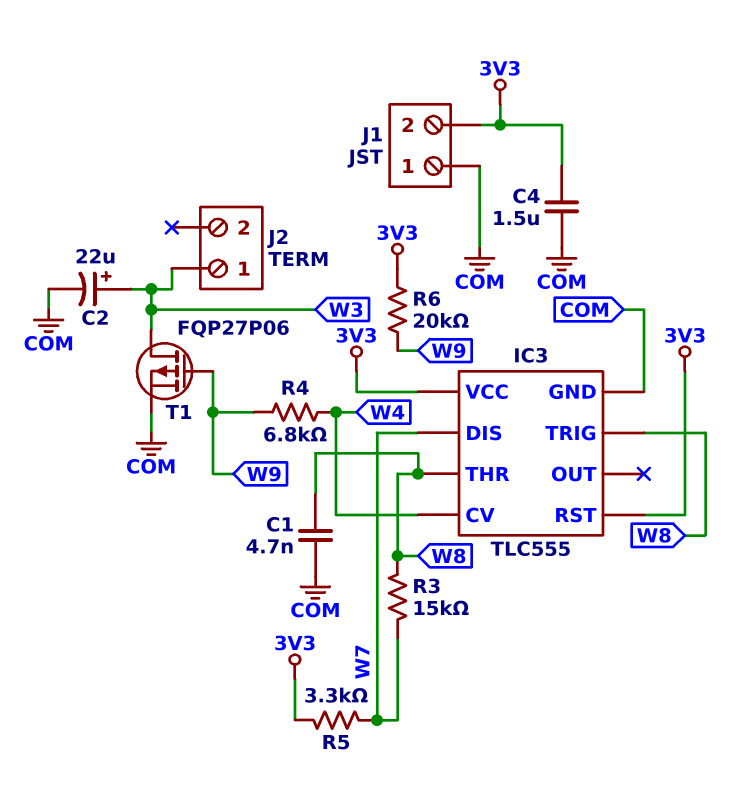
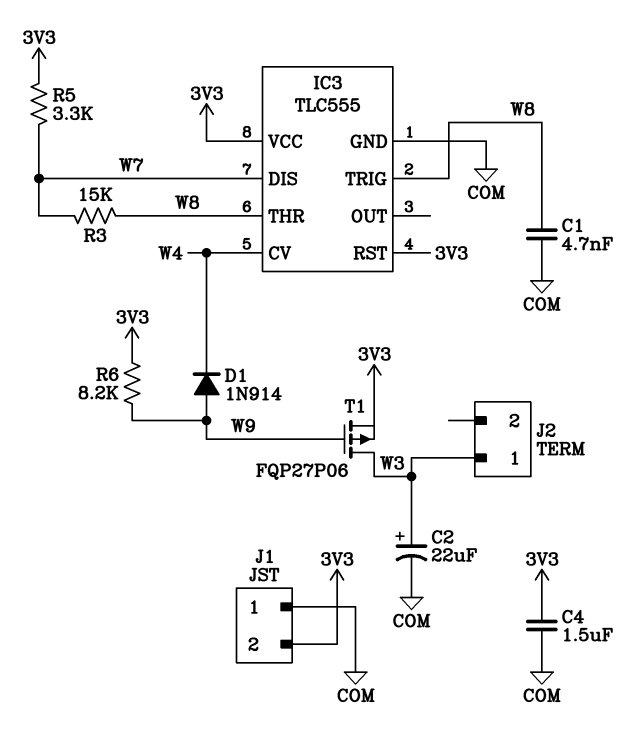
D1: none -> diode 1N914 (A W9, K W4)
R4: 6.8k (W4, W9) -> none
R6: 20k (3V3, W9) -> 8.2k (3V3, W9)
T1: PMOS FQP27P06 (G W9, D W3, S COM) -> PMOS FQP27P06 (G W9, D W3, S 3V3)

